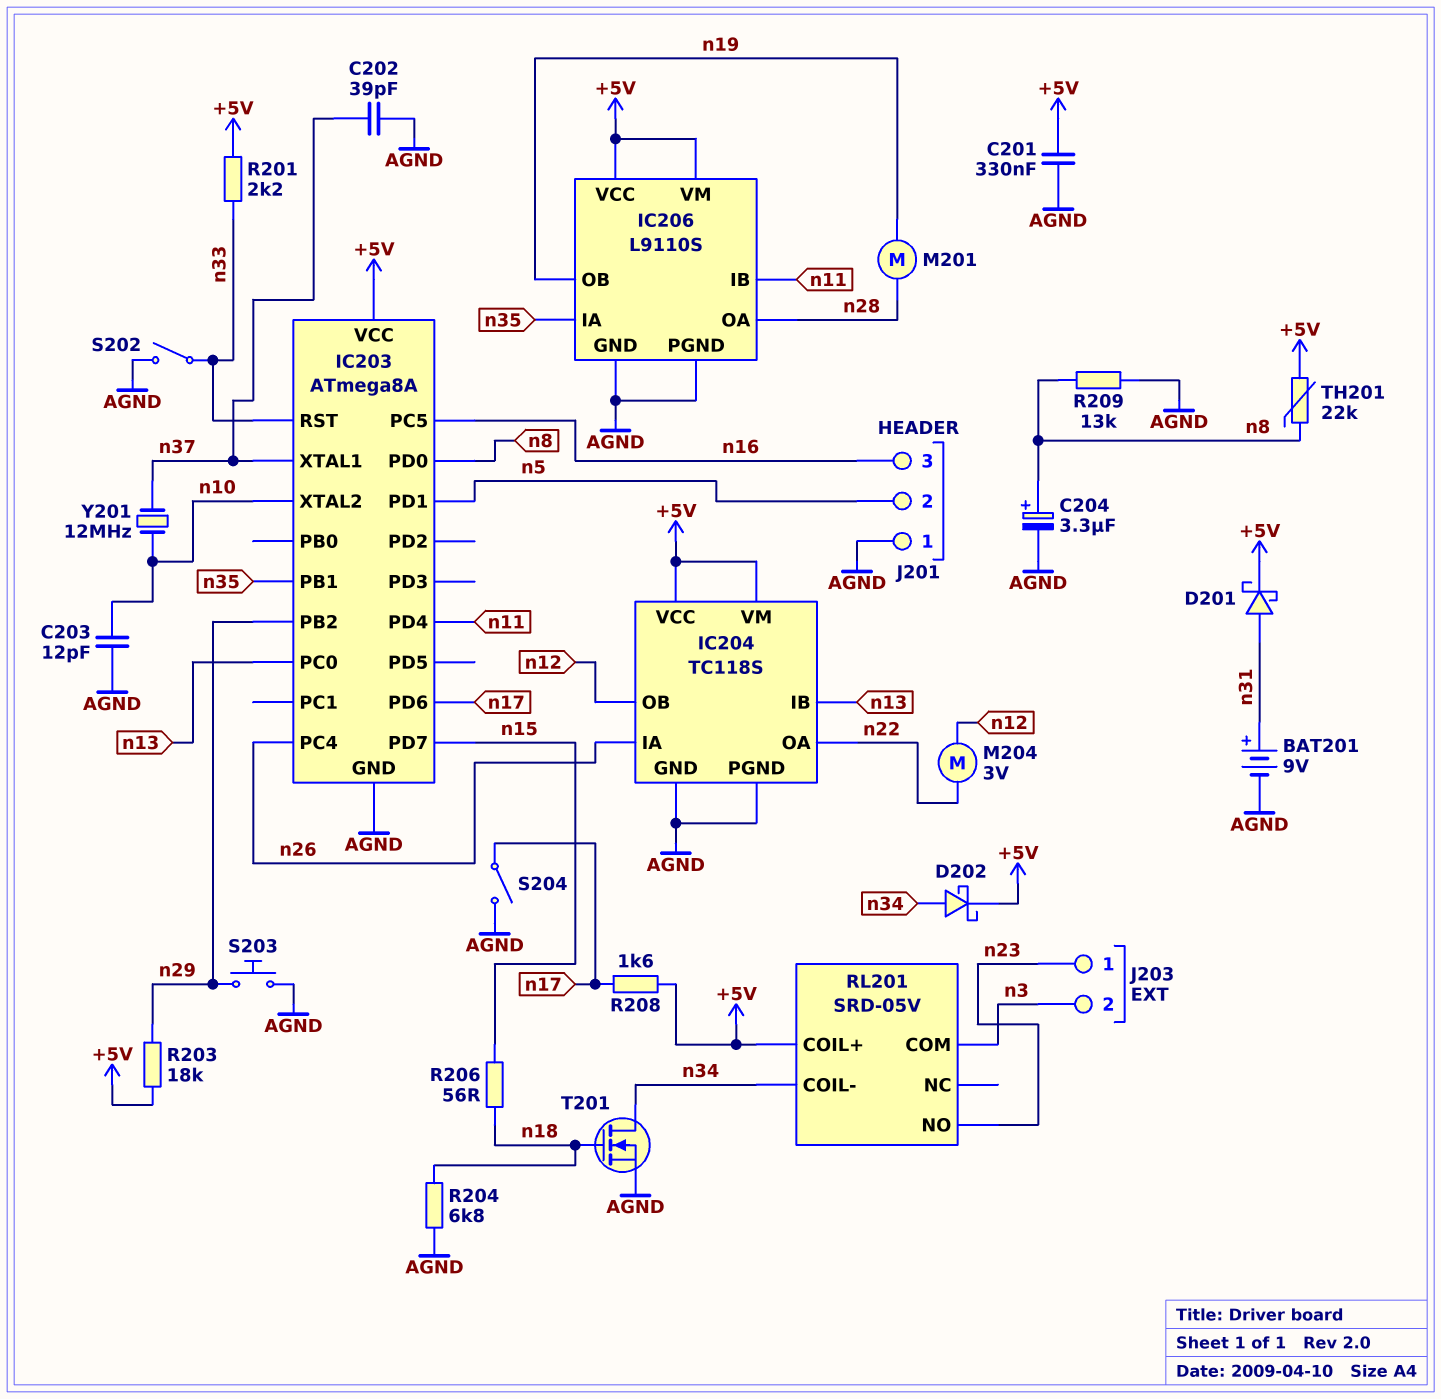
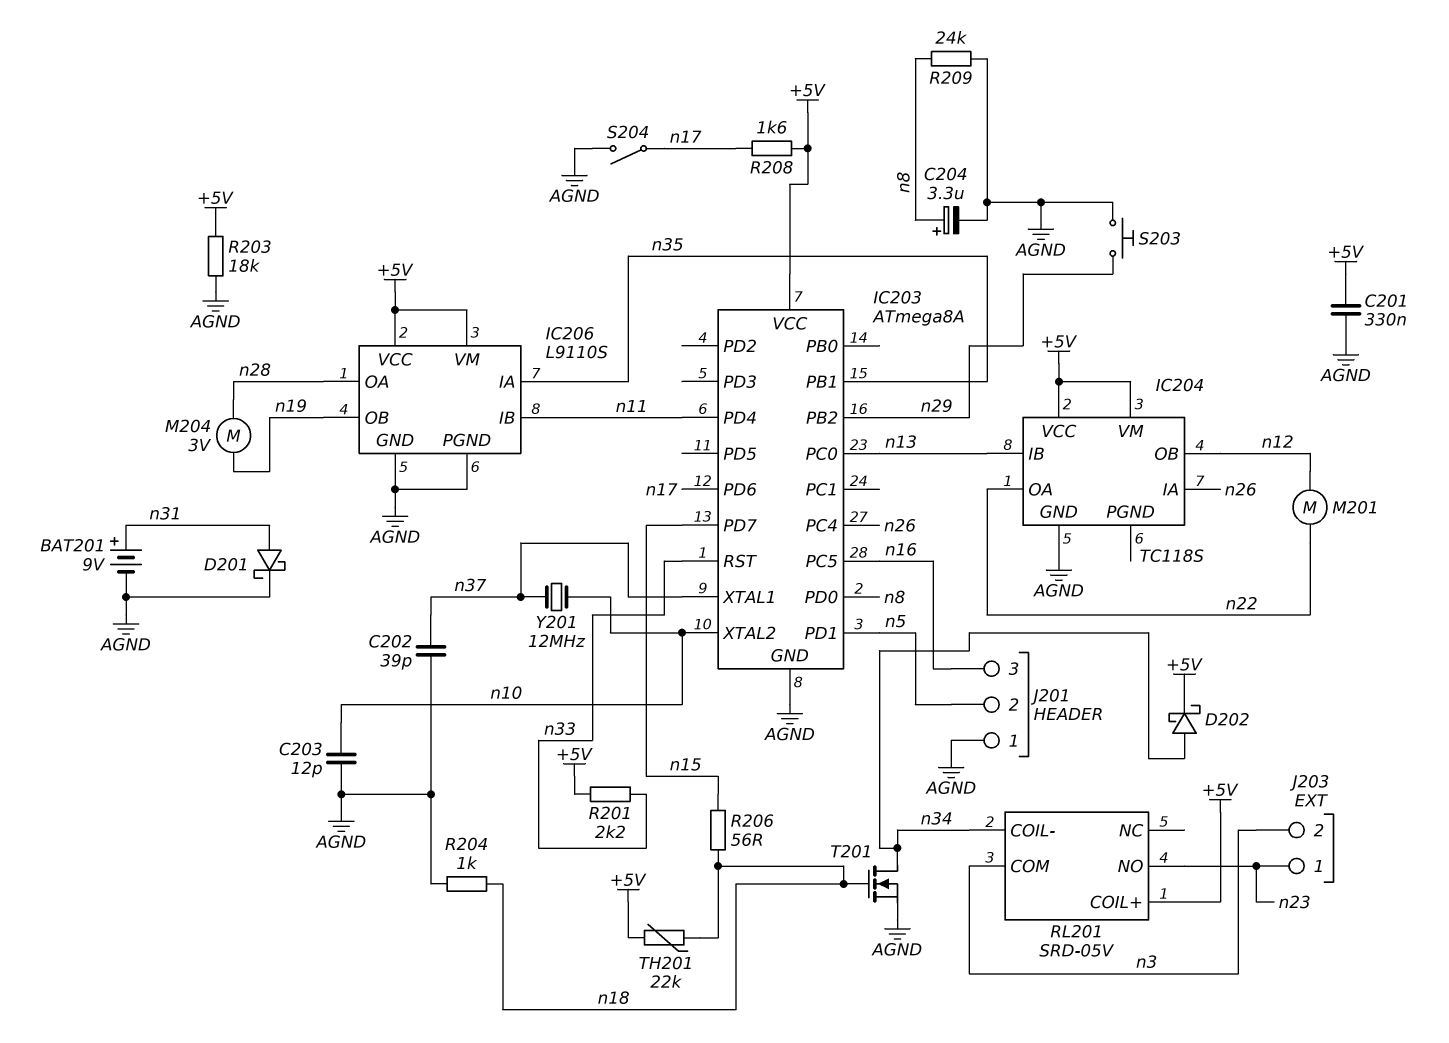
D201: schottky (A n31, K +5V) -> schottky (A n31, K AGND)
IC204 pin PGND: AGND -> none
M201: motor (n19, n28) -> motor (n12, n22)
M204: motor 3V (n12, n22) -> motor 3V (n19, n28)
R203: 18k (+5V, n29) -> 18k (+5V, AGND)
R204: 6.8k (AGND, n18) -> 1k (AGND, n18)
R209: 13k (AGND, n8) -> 24k (AGND, n8)
S202: switch (AGND, n33) -> none
TH201: 22k (+5V, n8) -> 22k (+5V, n18)

